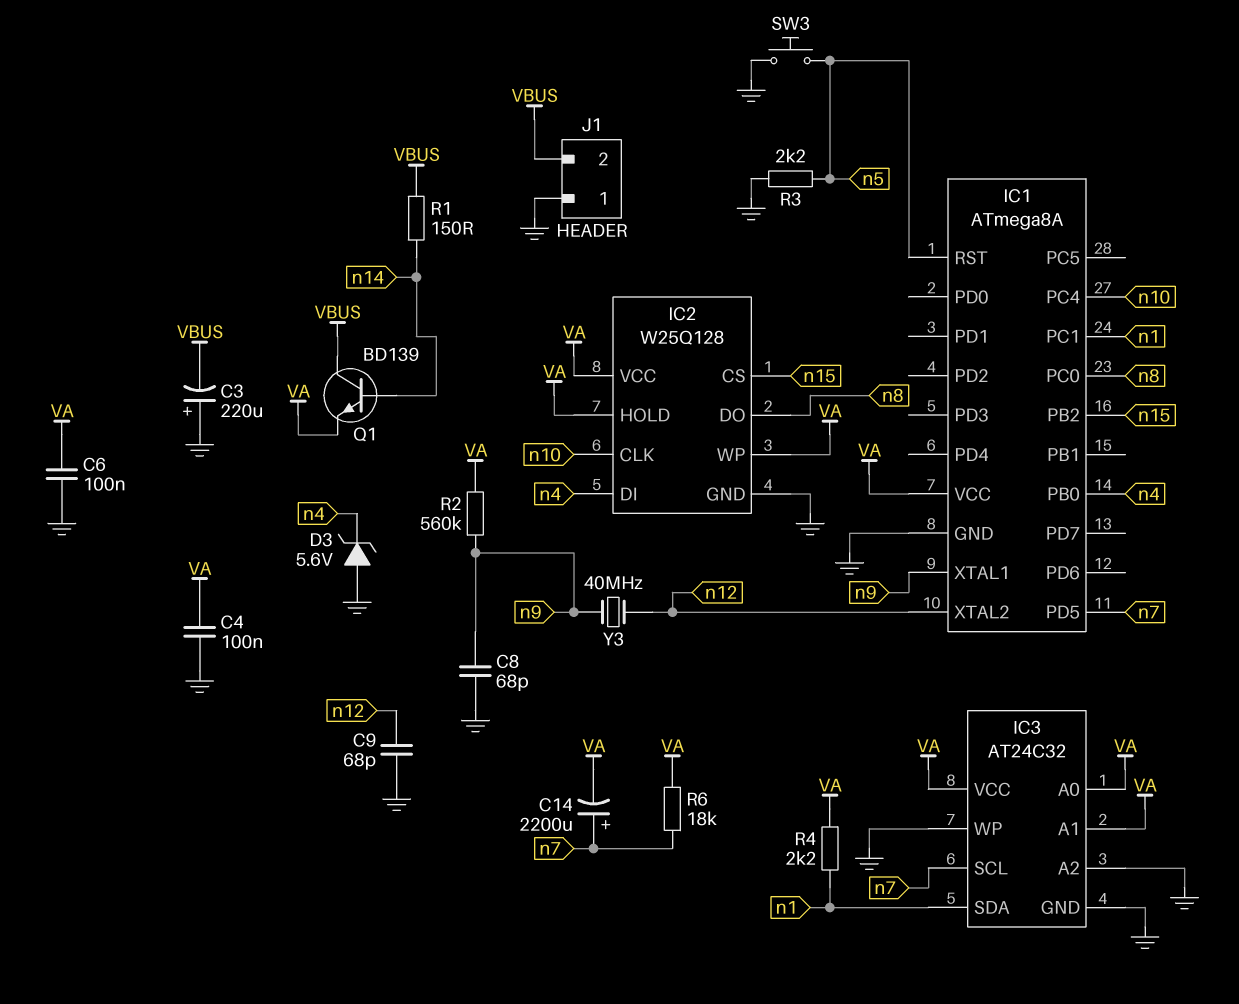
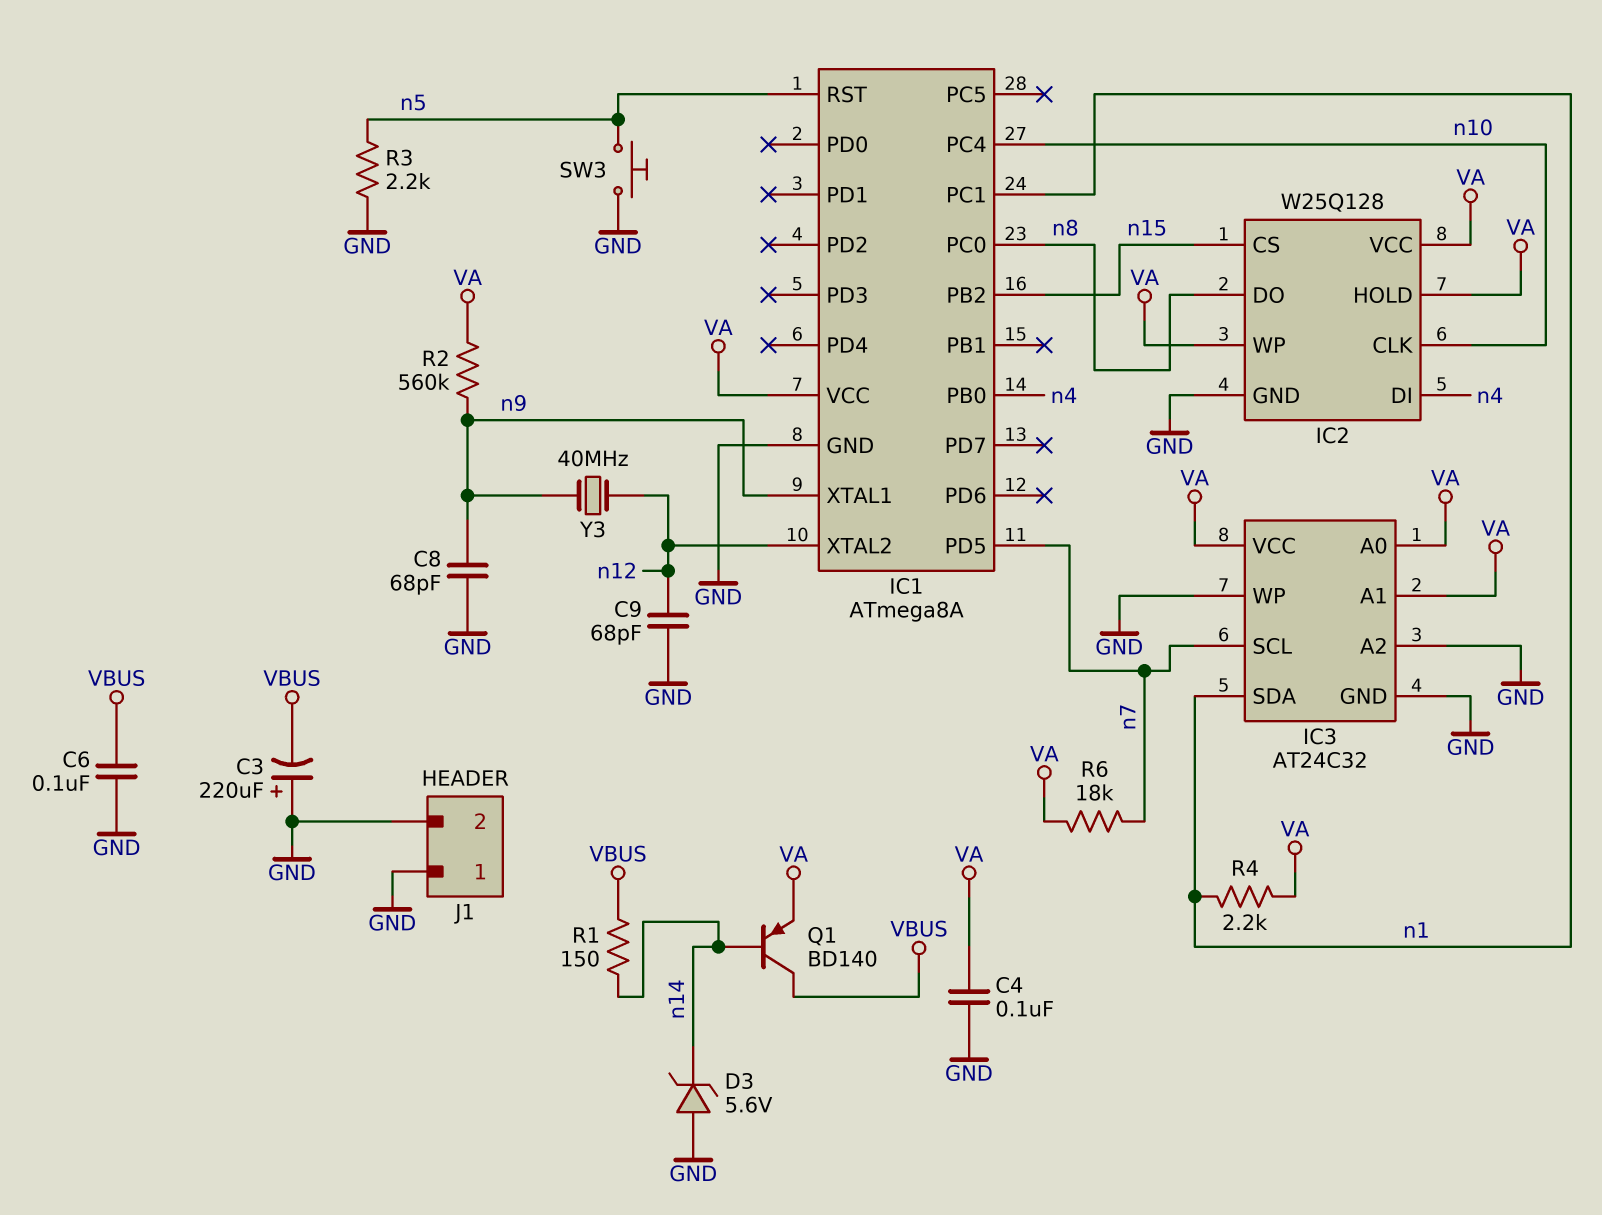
C6: 100nF (GND, VA) -> 100nF (GND, VBUS)
C14: 2200uF (plus n7, minus VA) -> none
D3: zener 5.6V (A GND, K n4) -> zener 5.6V (A GND, K n14)
J1 pin 2: VBUS -> GND
Q1: NPN BD139 (B n14, C VBUS, E VA) -> PNP BD140 (B n14, C VBUS, E VA)

